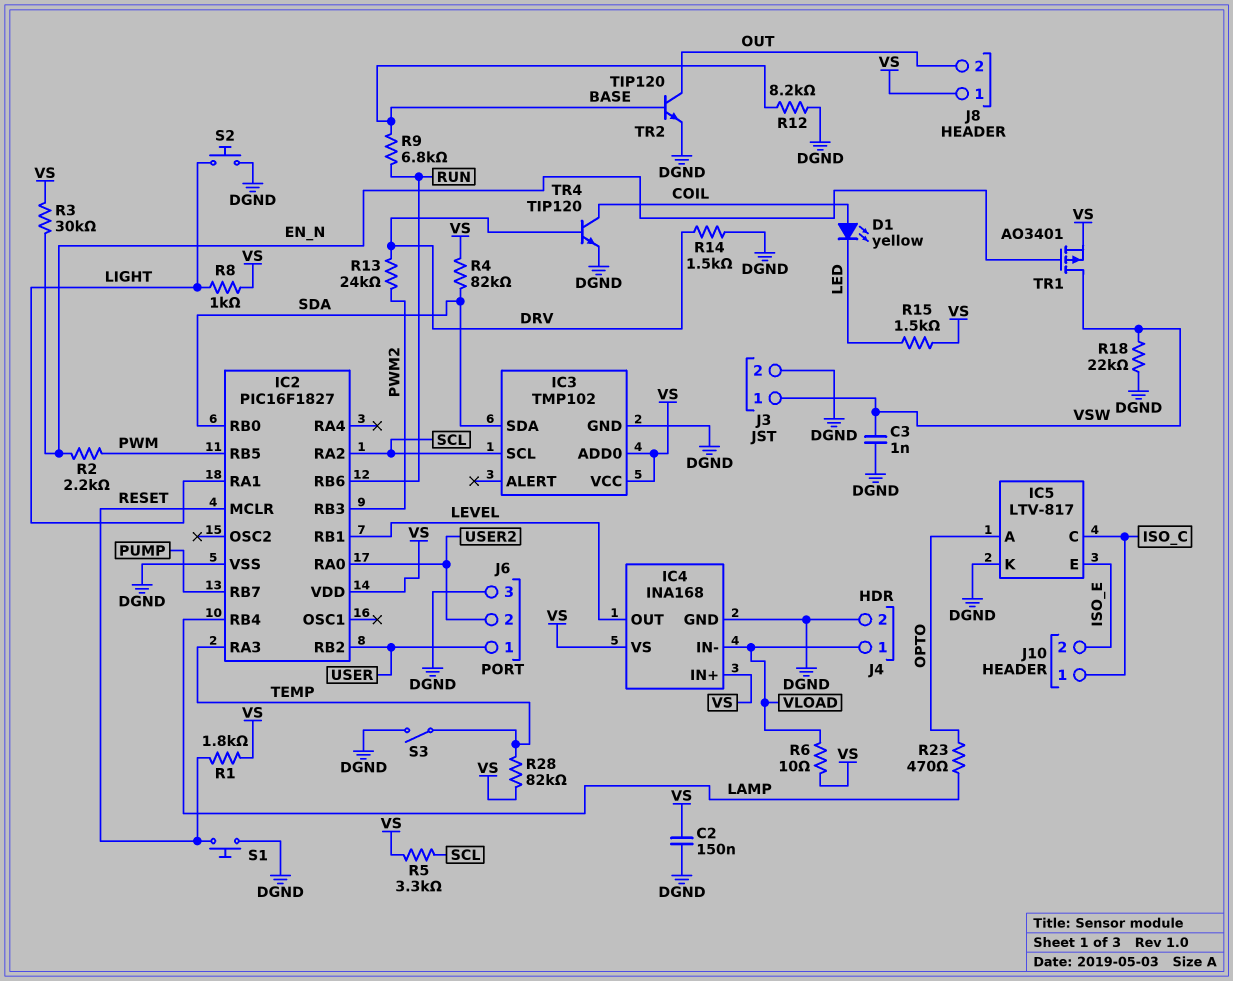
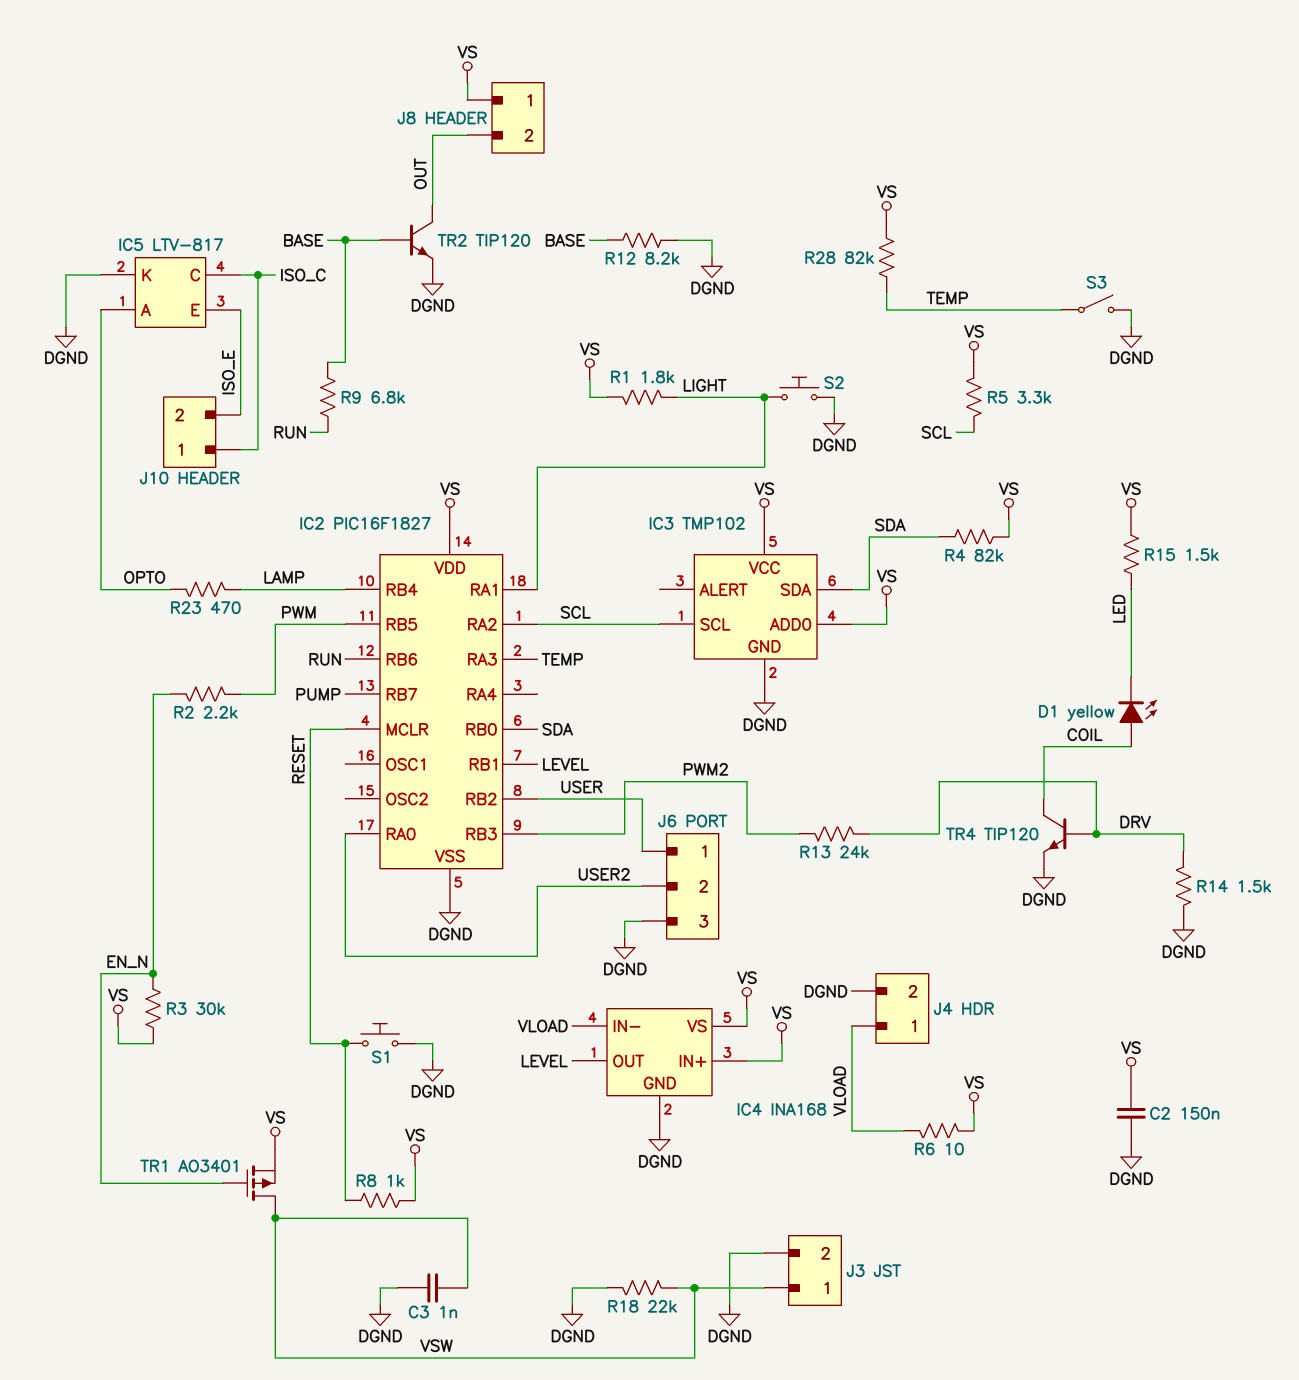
R1: 1.8k (RESET, VS) -> 1.8k (LIGHT, VS)
R8: 1k (LIGHT, VS) -> 1k (RESET, VS)

